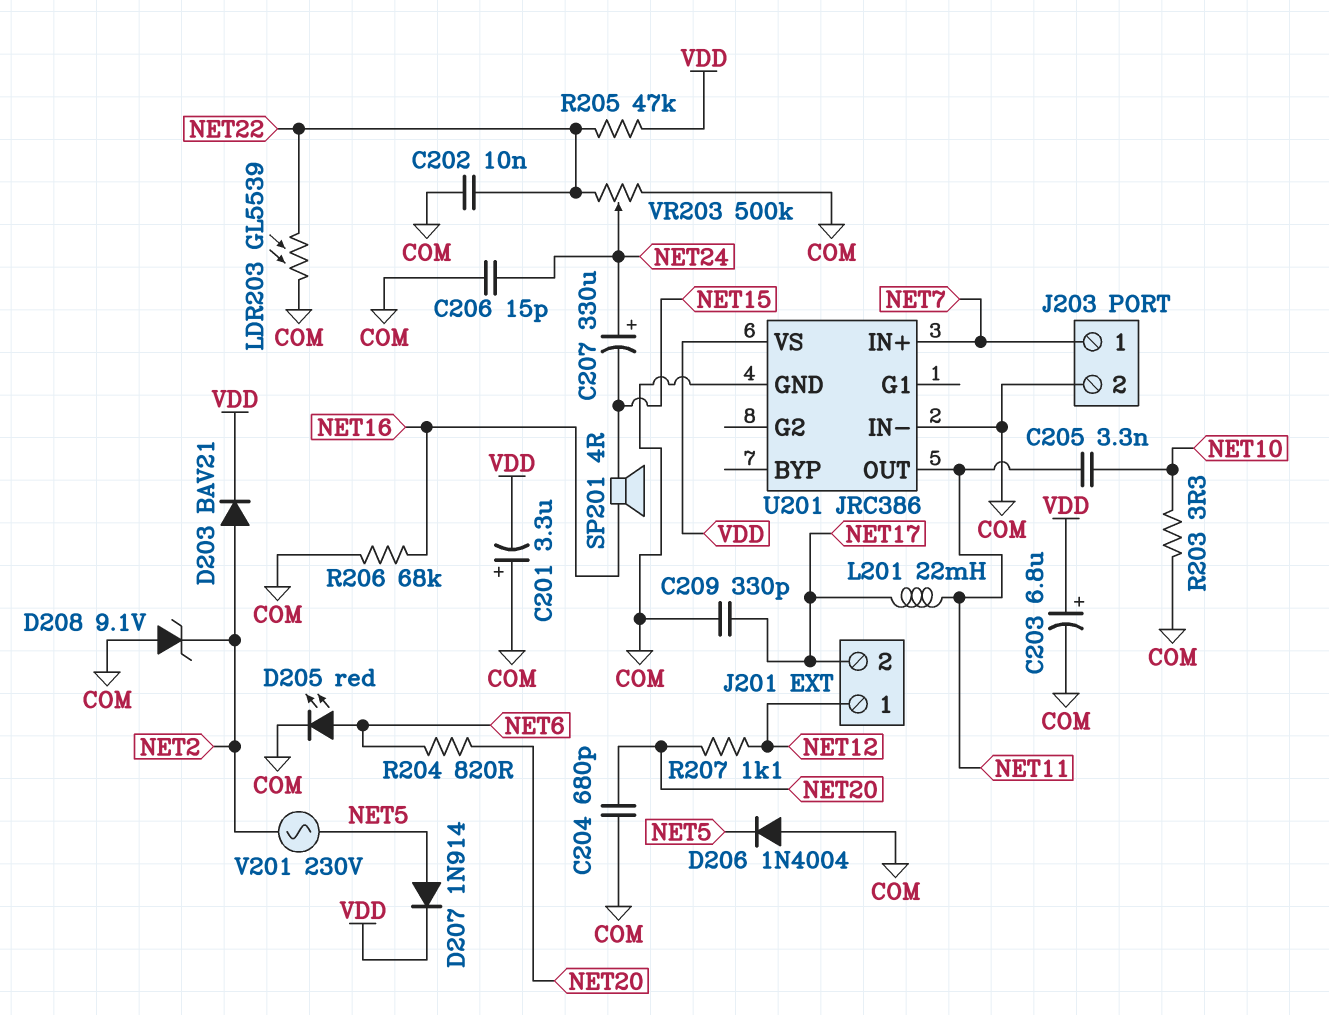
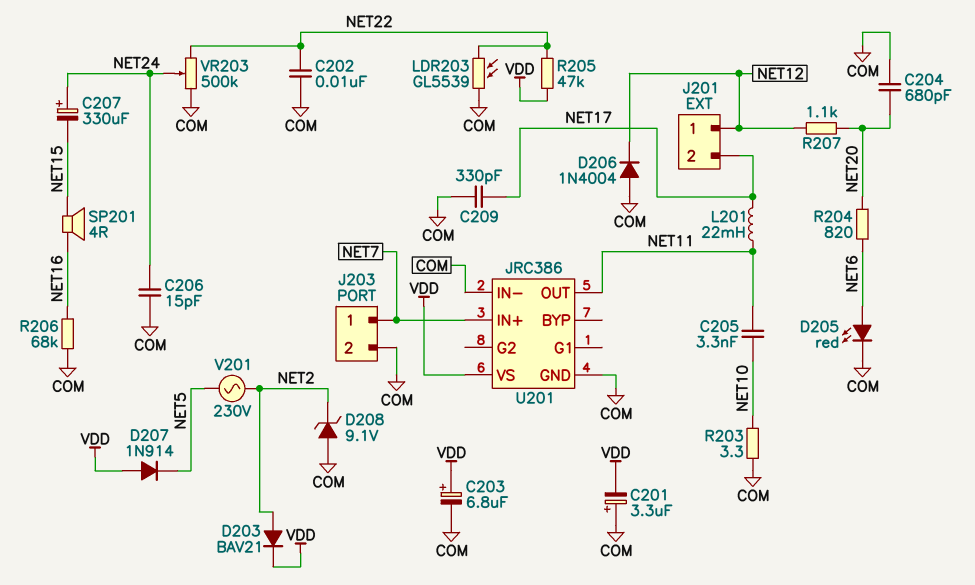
D206: diode 1N4004 (A COM, K NET5) -> diode 1N4004 (A COM, K NET12)
D207: diode 1N914 (A NET5, K VDD) -> diode 1N914 (A VDD, K NET5)

